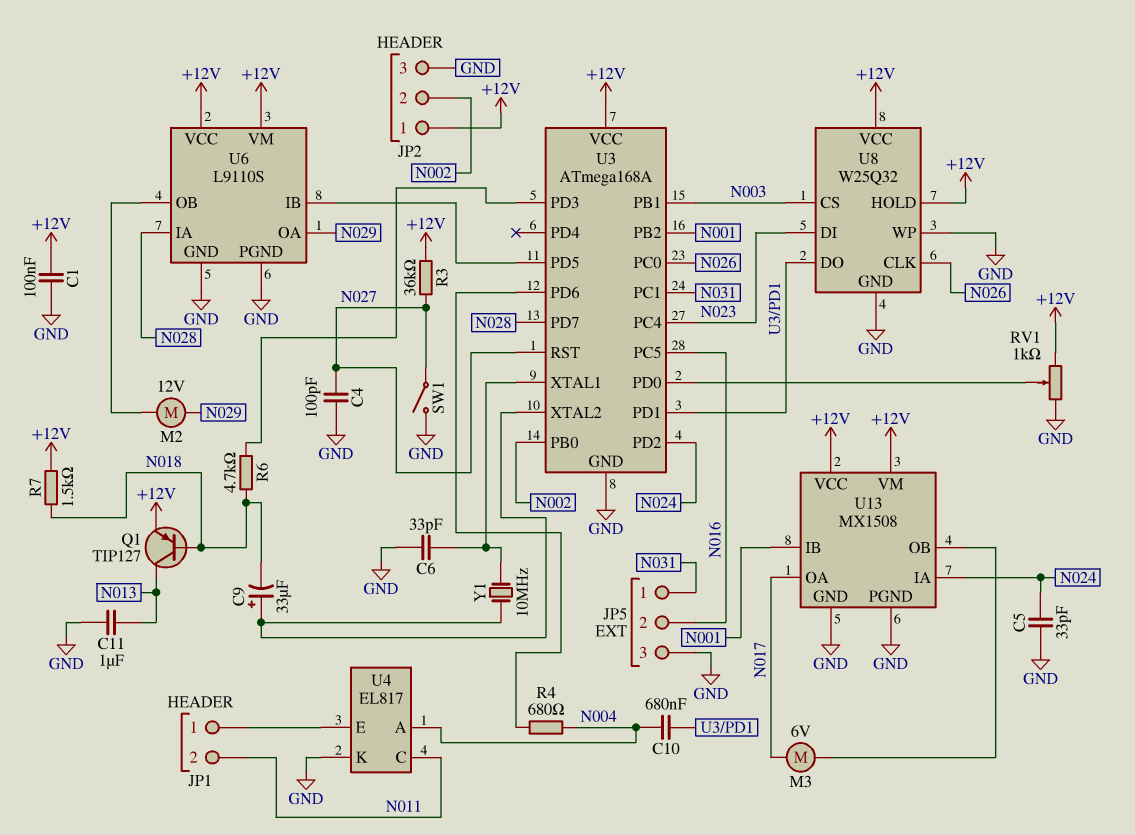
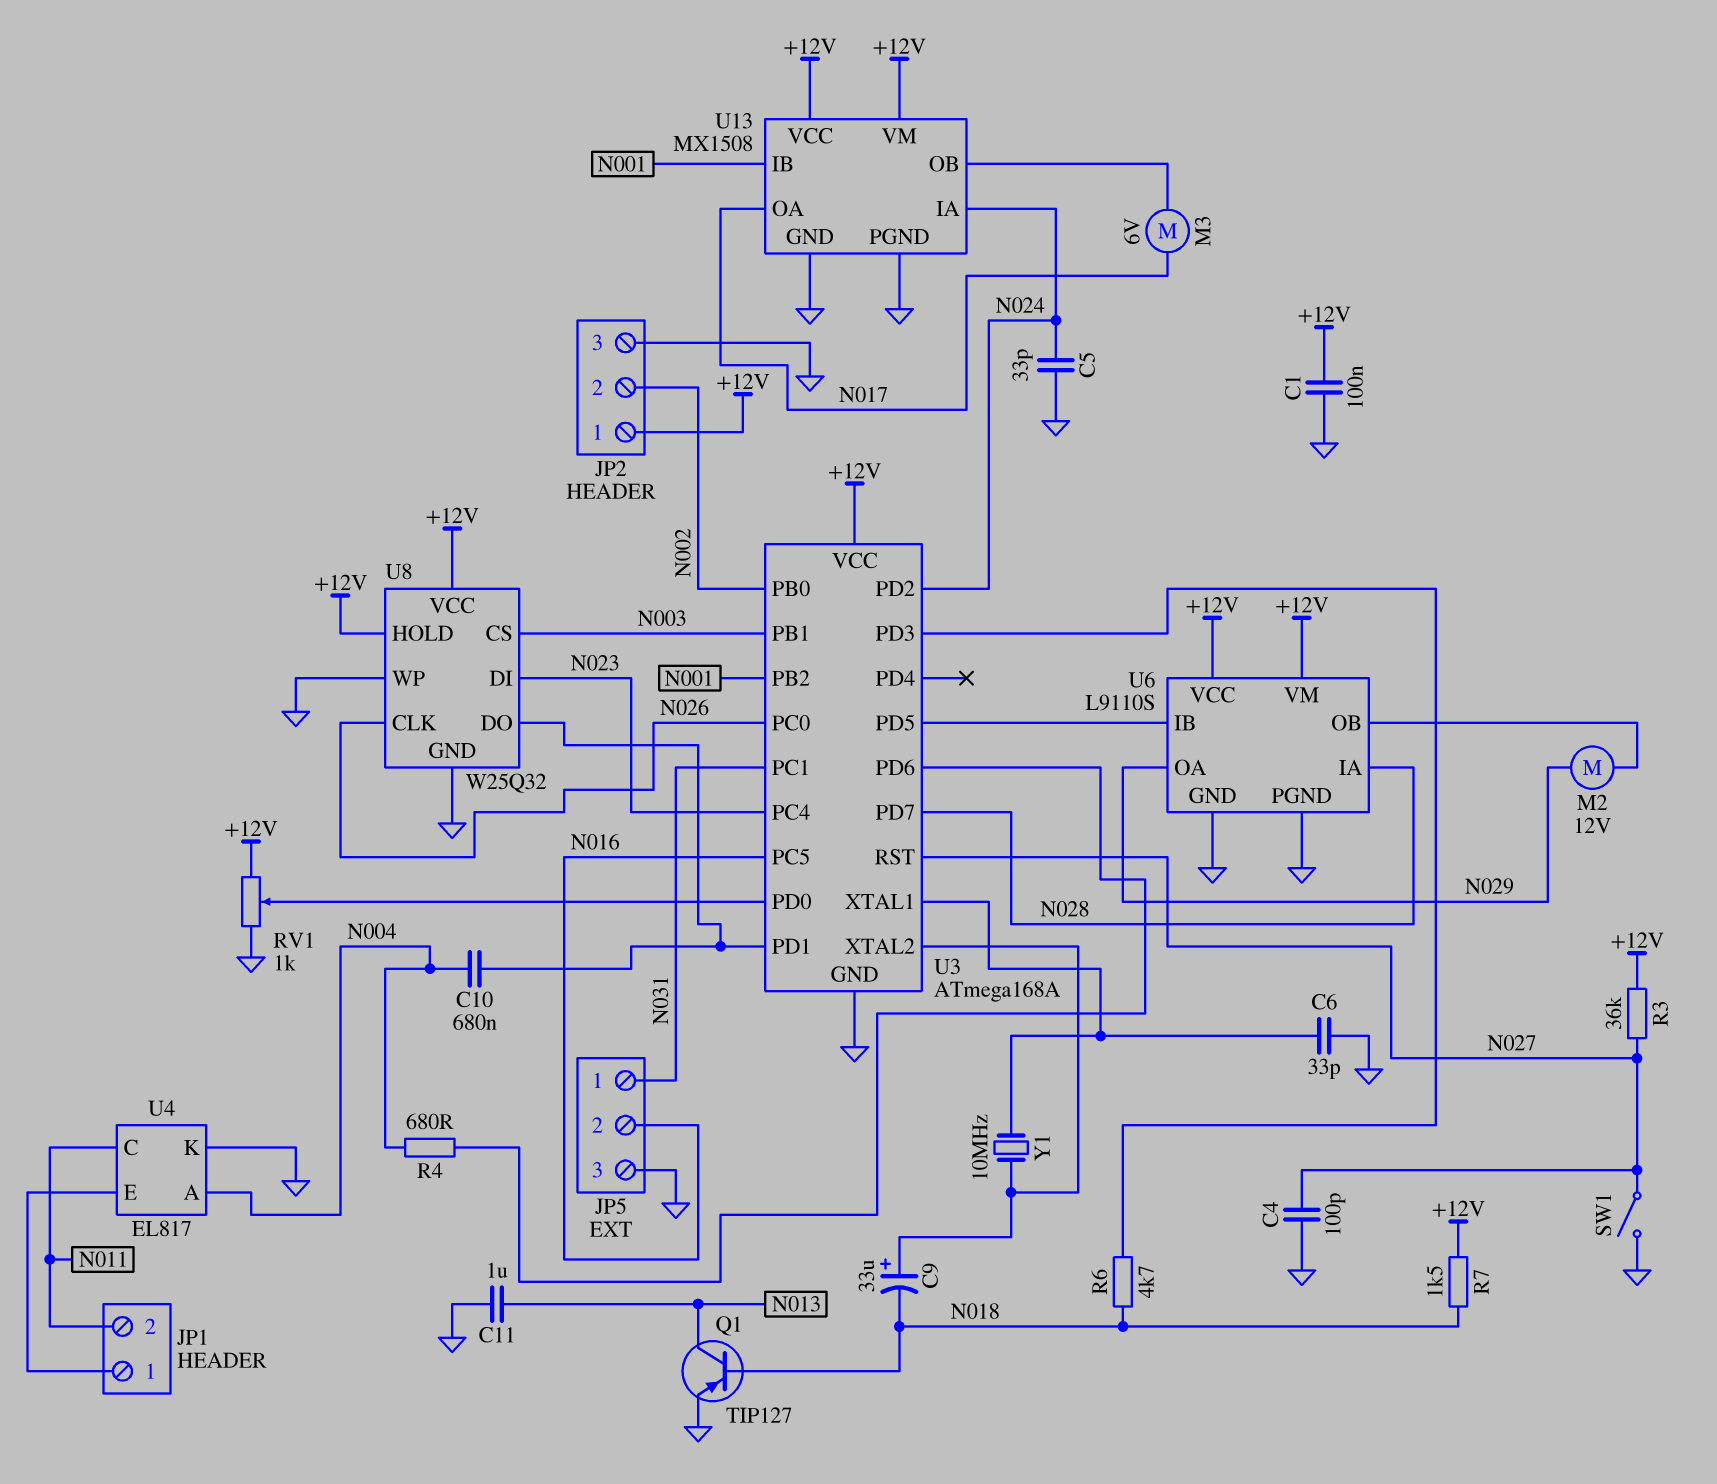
Q1: PNP TIP127 (B N018, C N013, E +12V) -> PNP TIP127 (B N018, C N013, E GND)

